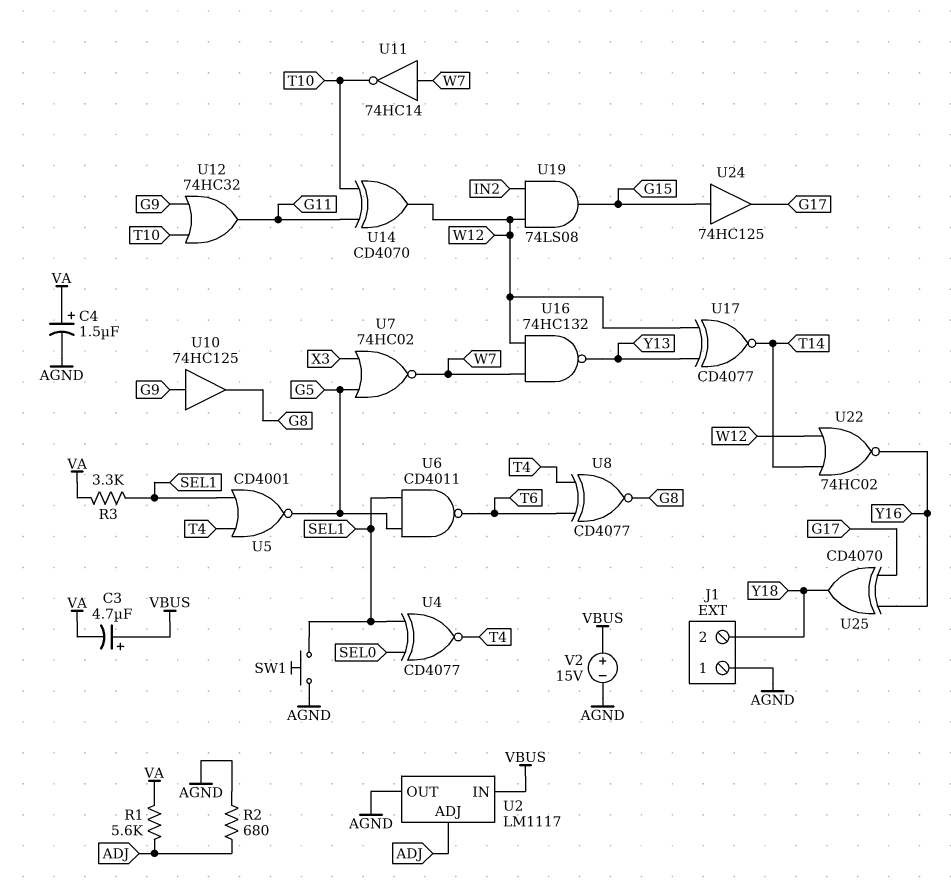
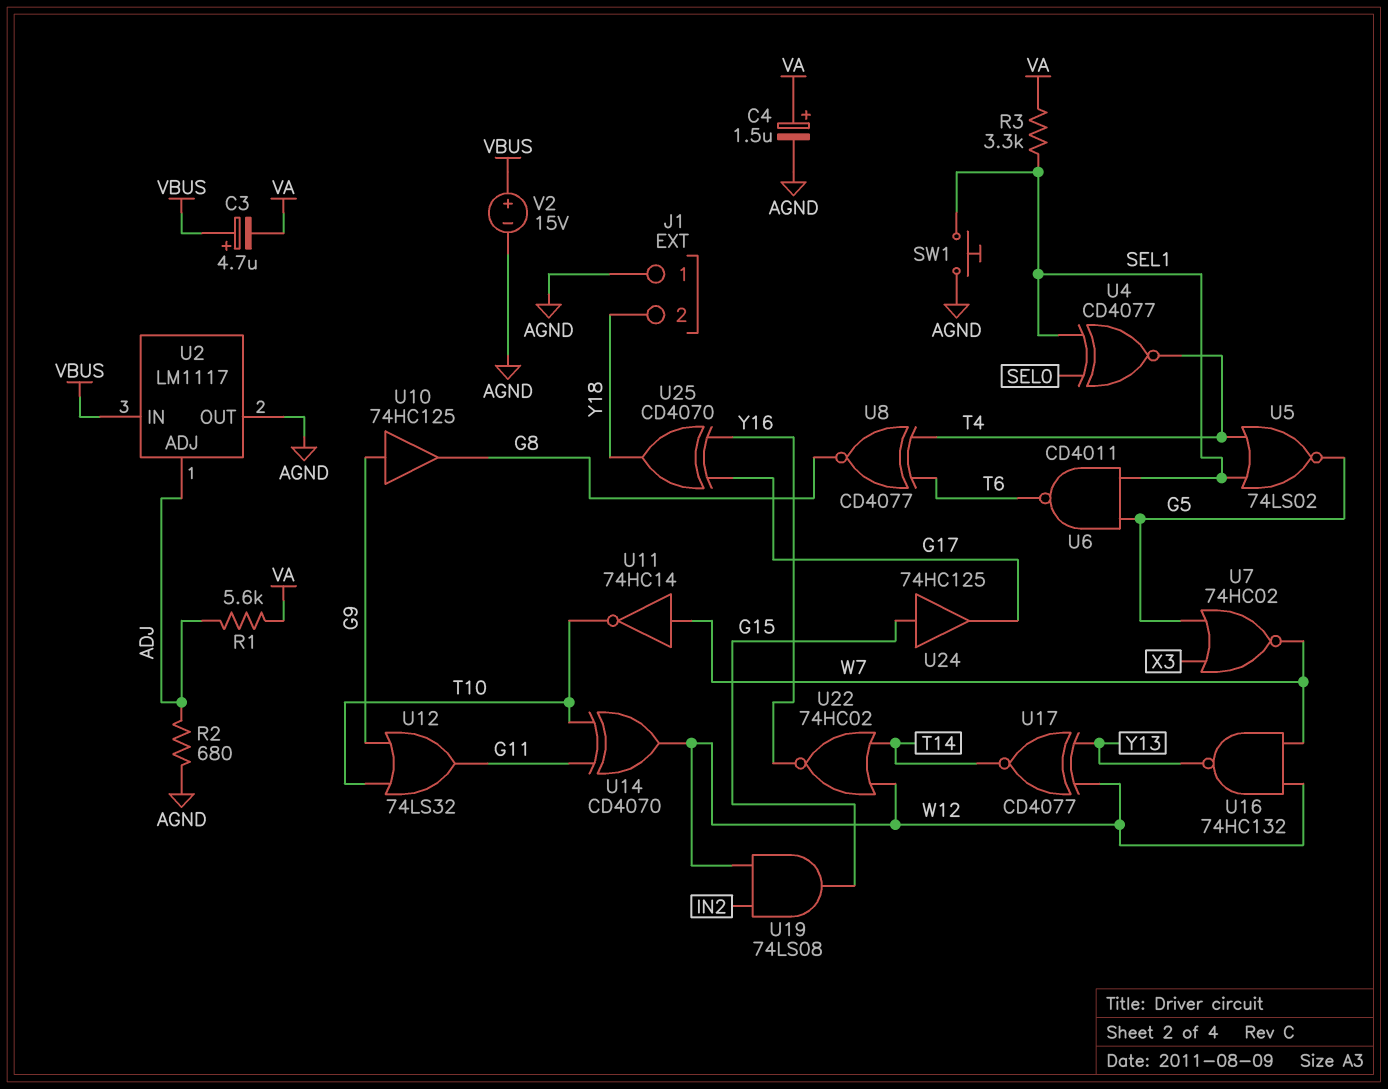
U5: NOR CD4001 (in SEL1, in T4, out G5) -> NOR 74LS02 (in SEL1, in T4, out G5)
U12: OR 74HC32 (in G9, in T10, out G11) -> OR 74LS32 (in G9, in T10, out G11)

